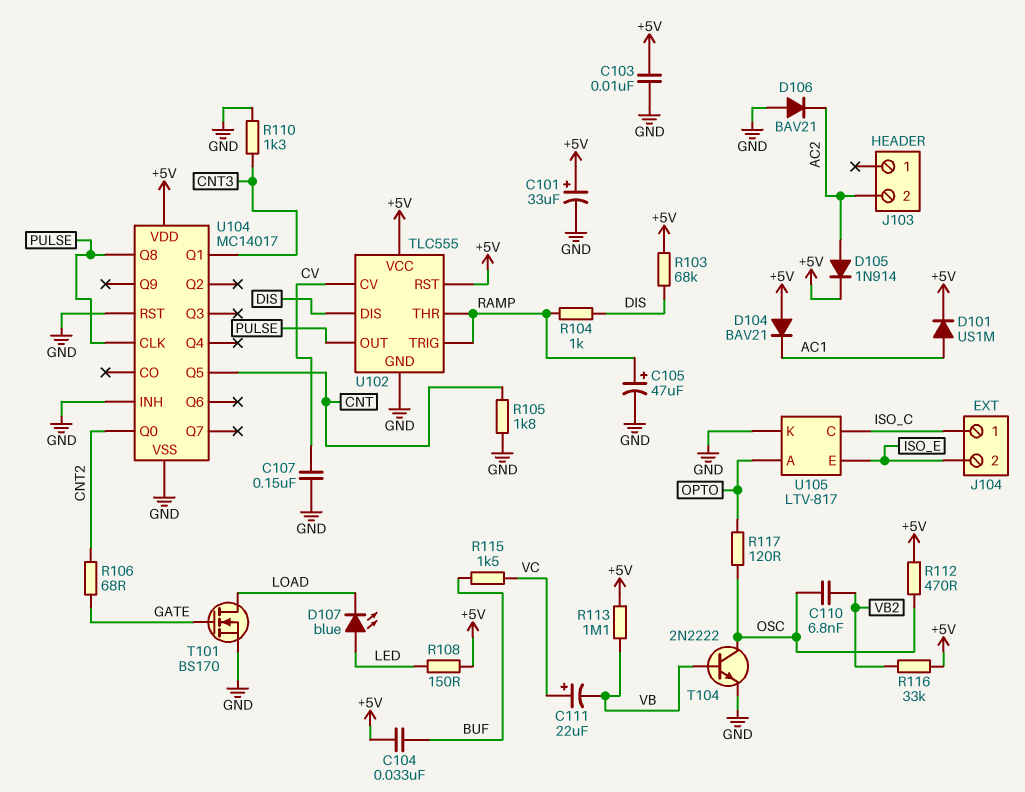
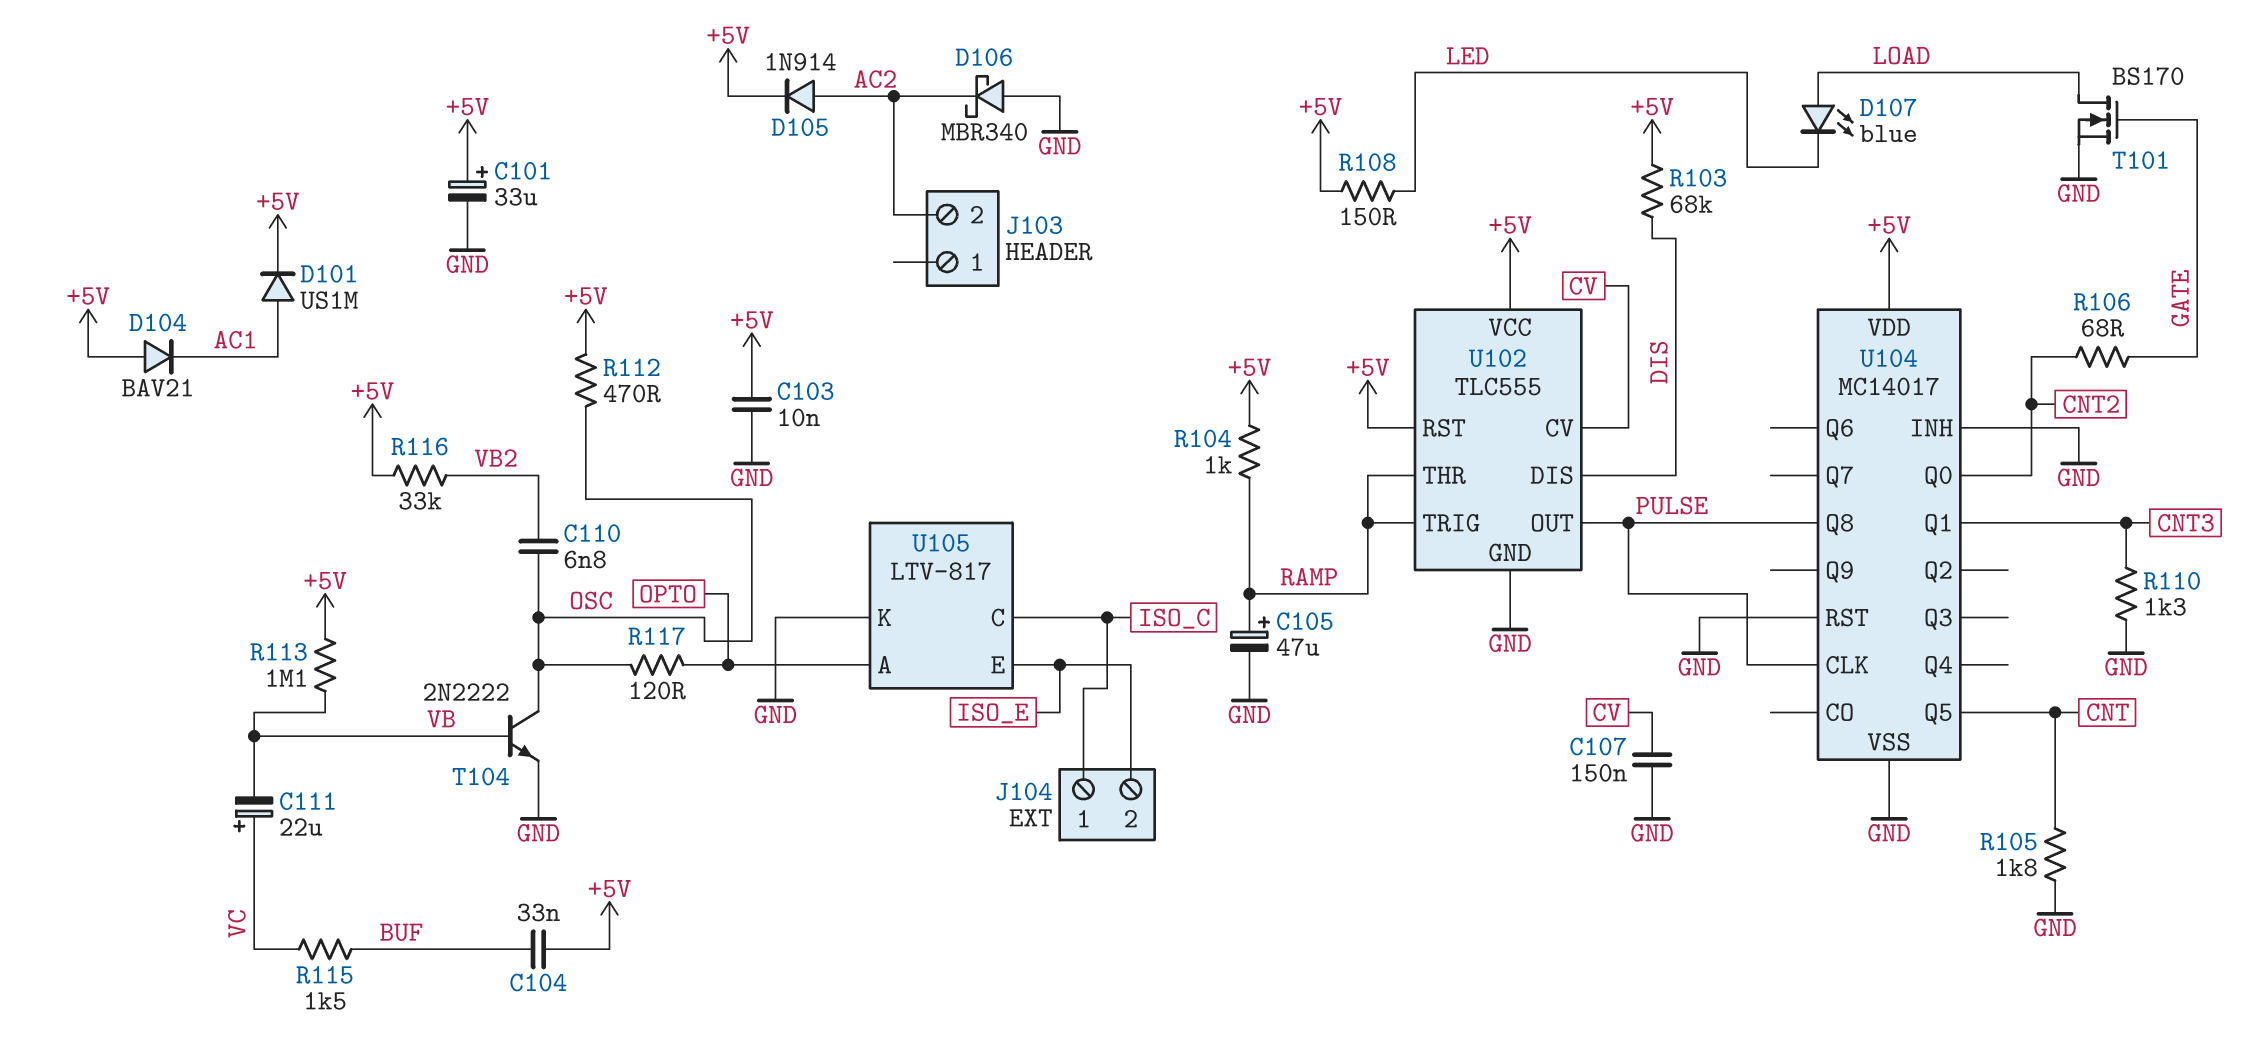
D106: diode BAV21 (A GND, K AC2) -> schottky MBR340 (A GND, K AC2)
D107: LED blue (A LED, K LOAD) -> LED blue (A LOAD, K LED)
R104: 1k (DIS, RAMP) -> 1k (+5V, RAMP)

